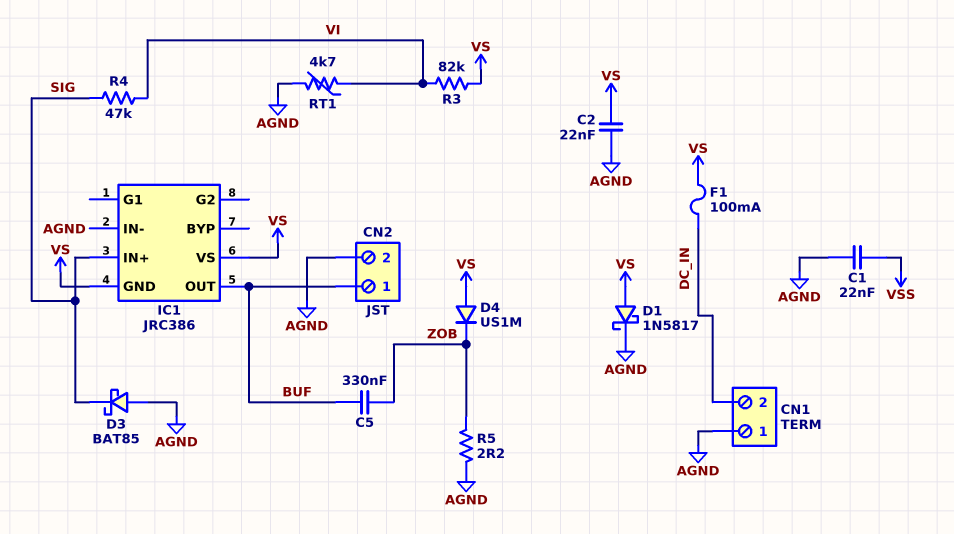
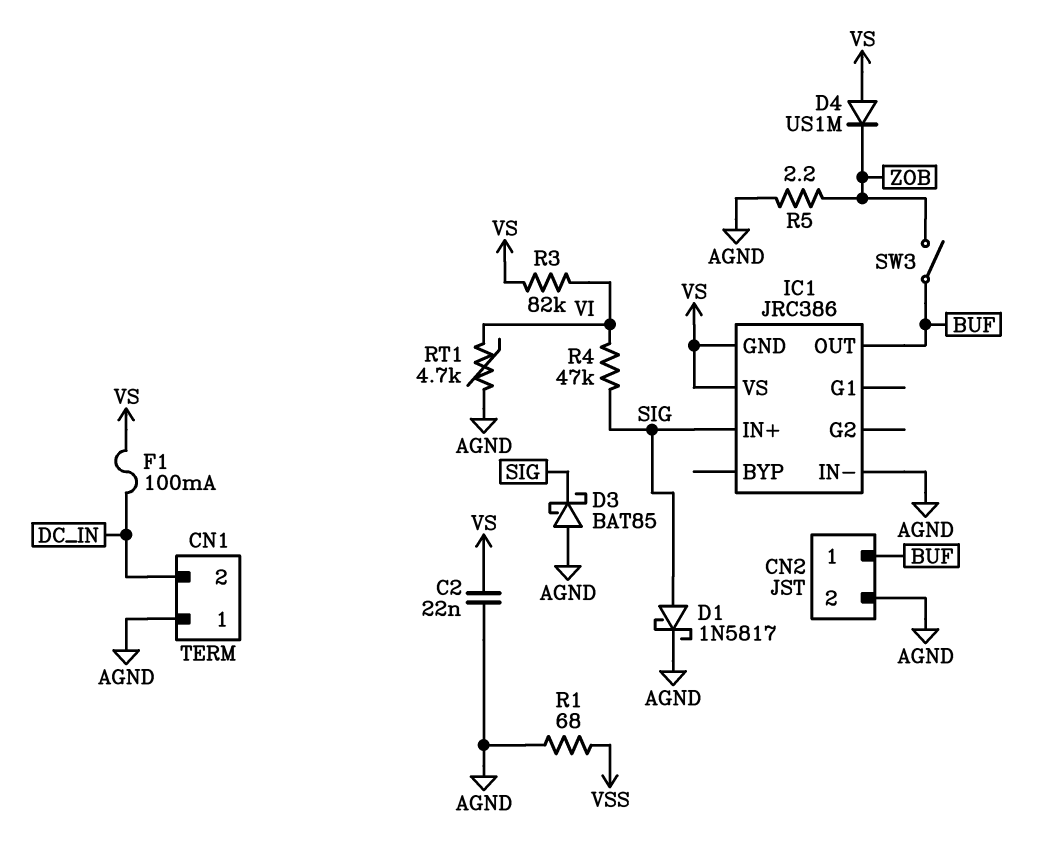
C1: 22nF (AGND, VSS) -> none
C5: 330nF (BUF, ZOB) -> none
D1: schottky 1N5817 (A VS, K AGND) -> schottky 1N5817 (A SIG, K AGND)
R1: none -> 68 (AGND, VSS)
SW3: none -> switch (BUF, ZOB)

